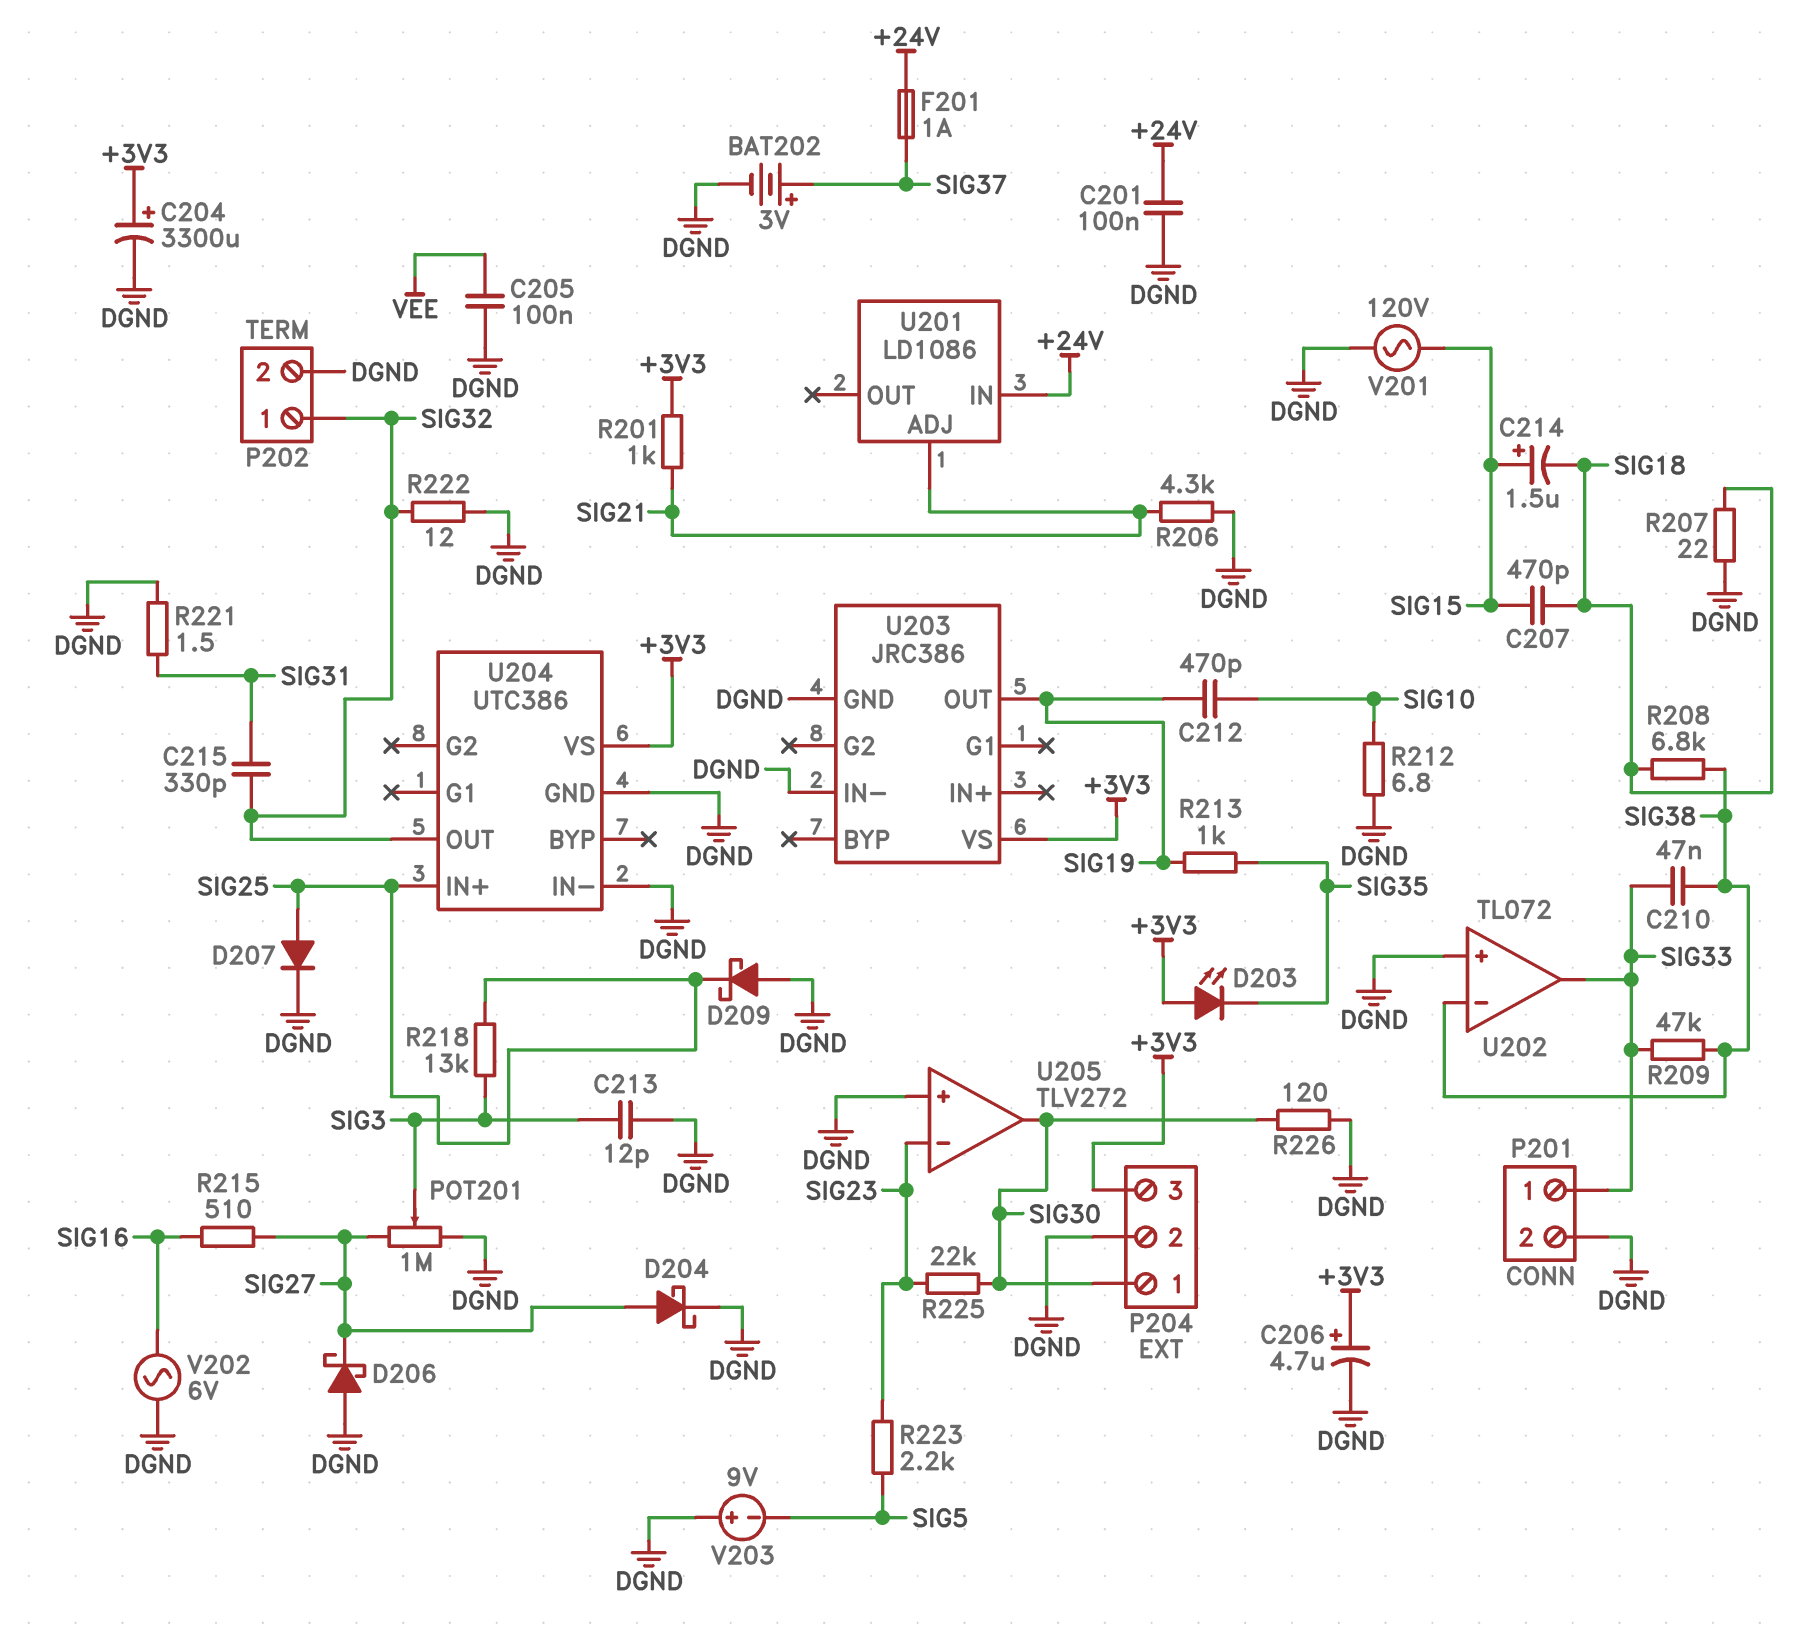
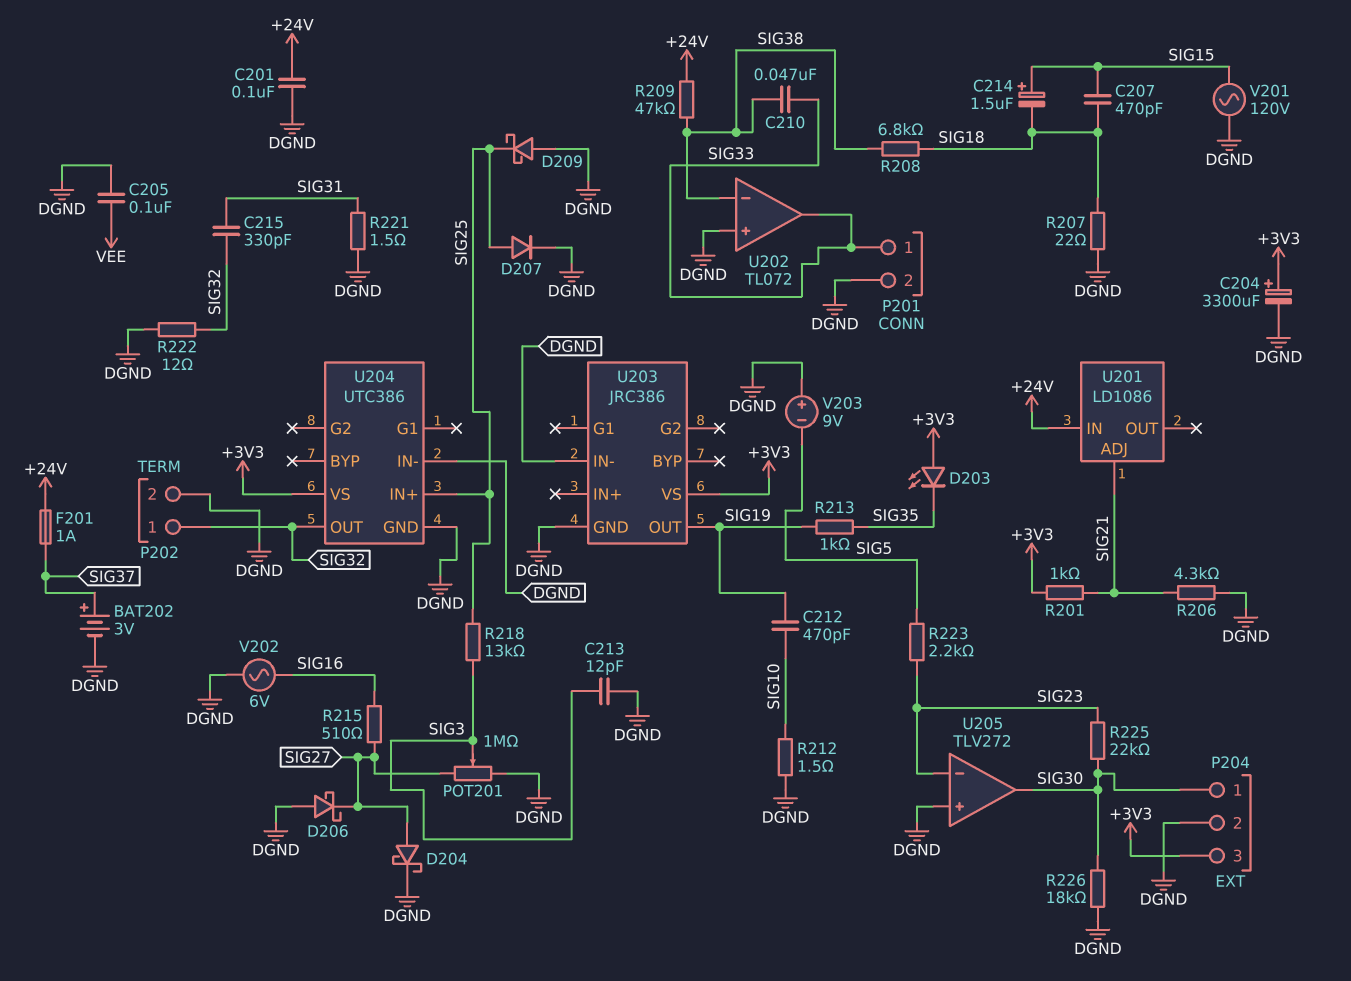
C206: 4.7uF (plus +3V3, minus DGND) -> none
R209: 47k (SIG33, SIG38) -> 47k (+24V, SIG38)
R212: 6.8 (DGND, SIG10) -> 1.5 (DGND, SIG10)
R226: 120 (DGND, SIG30) -> 18k (DGND, SIG30)

